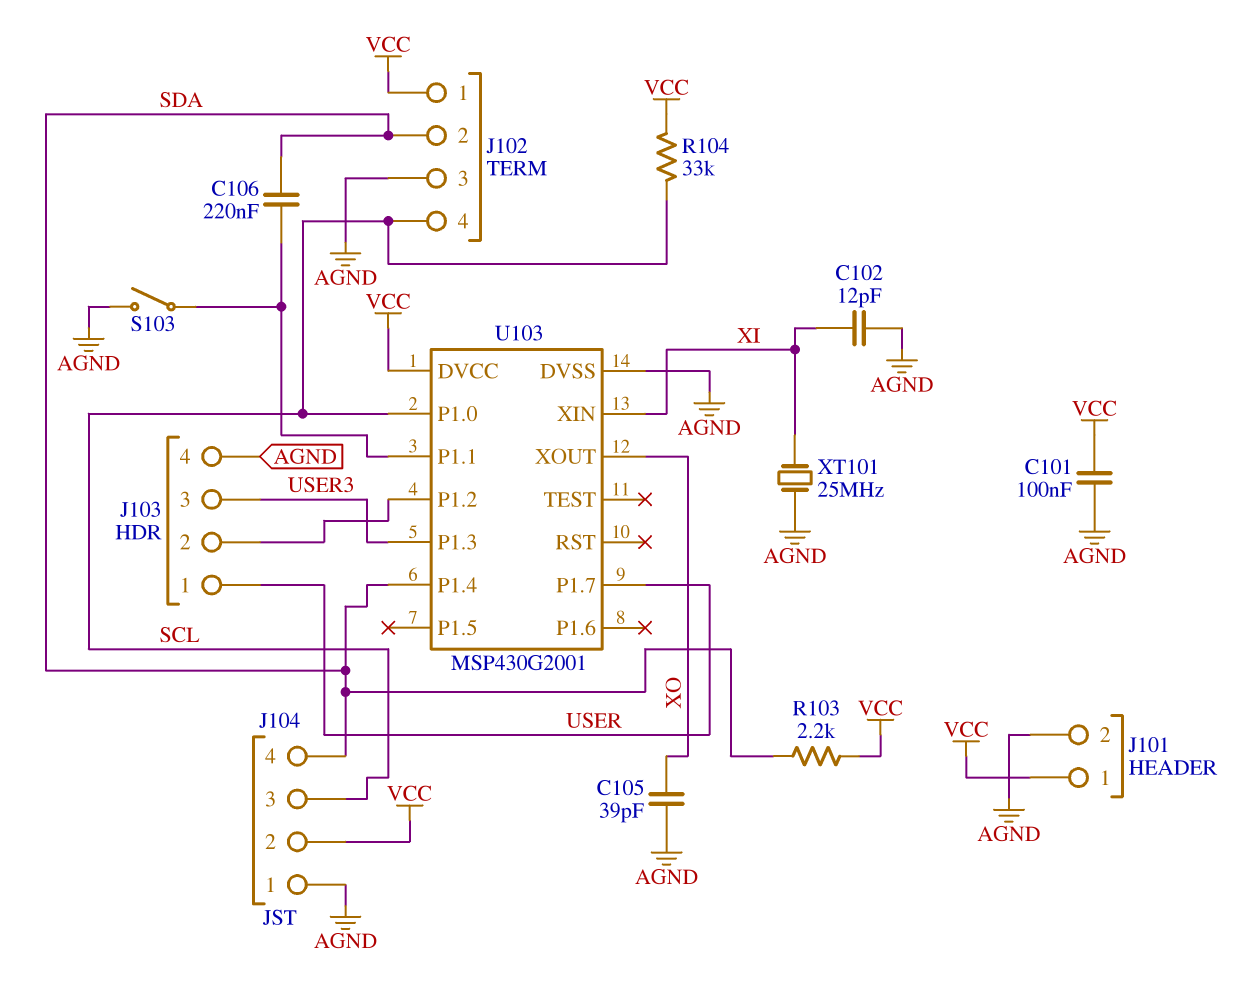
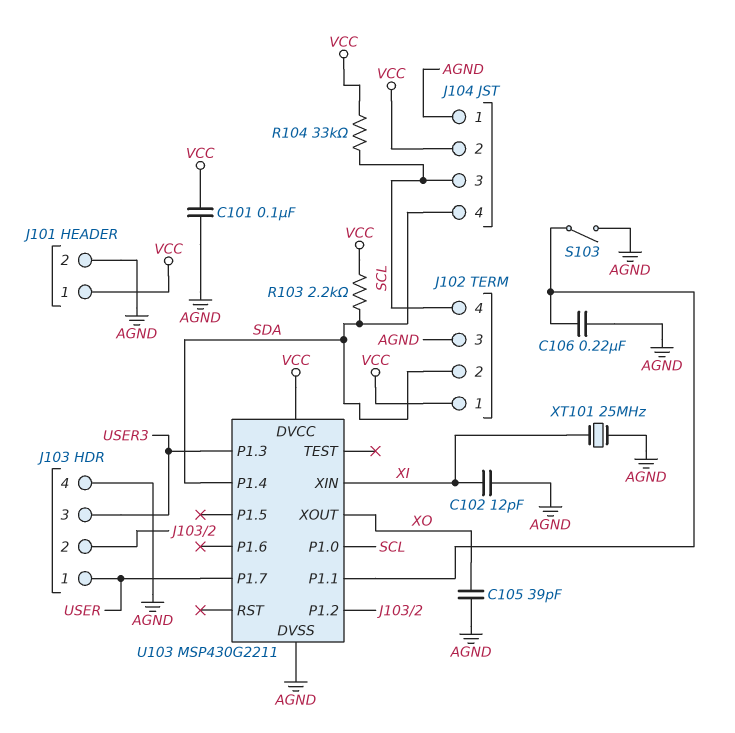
C106: 220nF (SDA, U103/P1.1) -> 220nF (AGND, U103/P1.1)
U103: MSP430G2001 -> MSP430G2211

